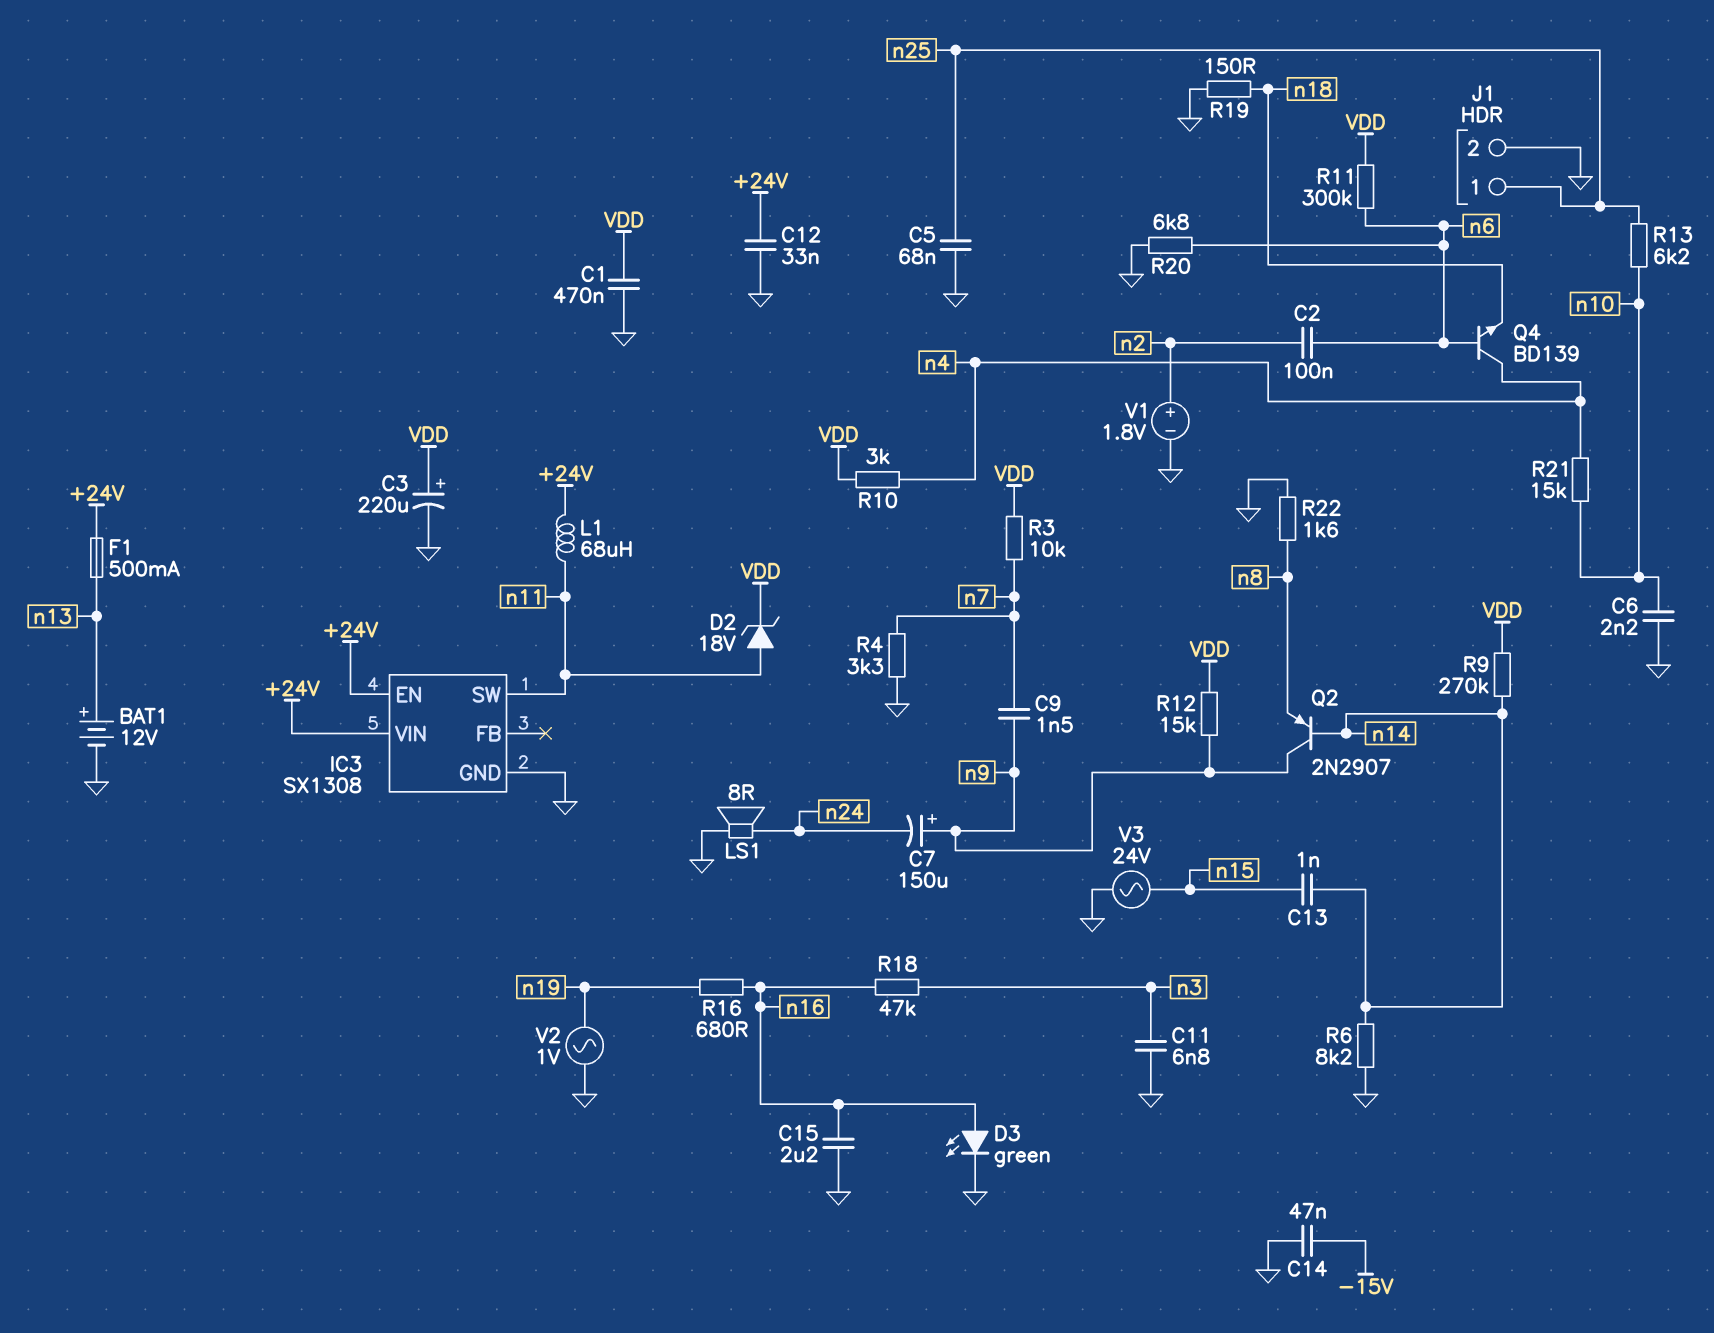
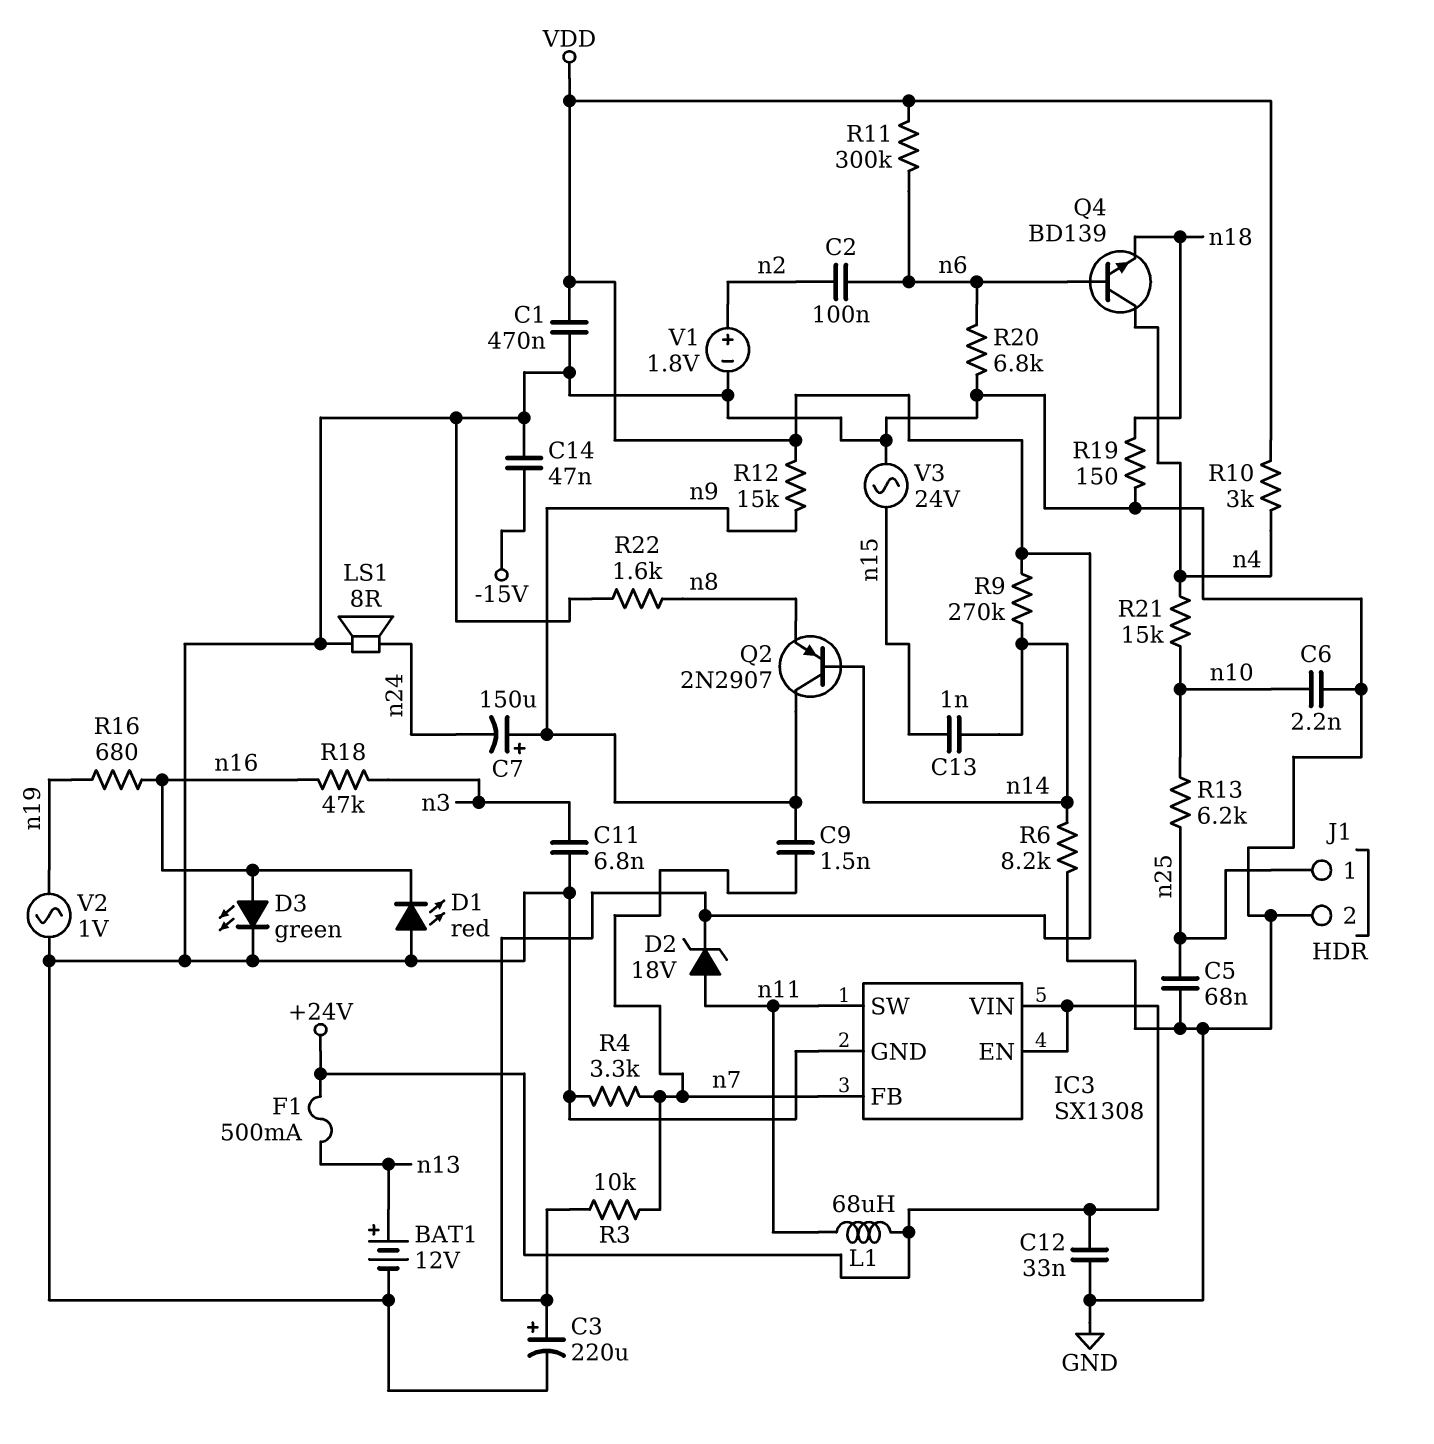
C15: 2.2uF (GND, n16) -> none
D1: none -> LED red (A GND, K n16)
IC3 pin FB: none -> n7

